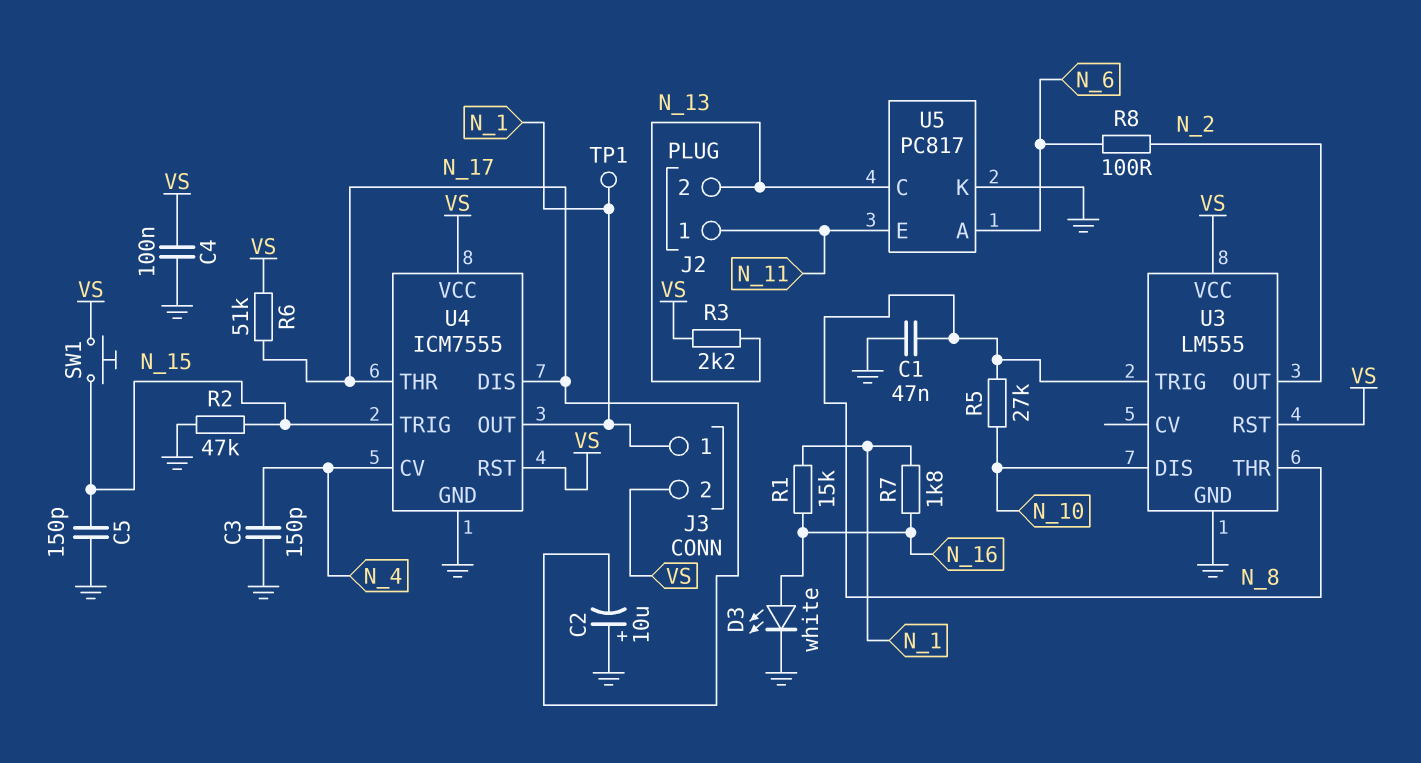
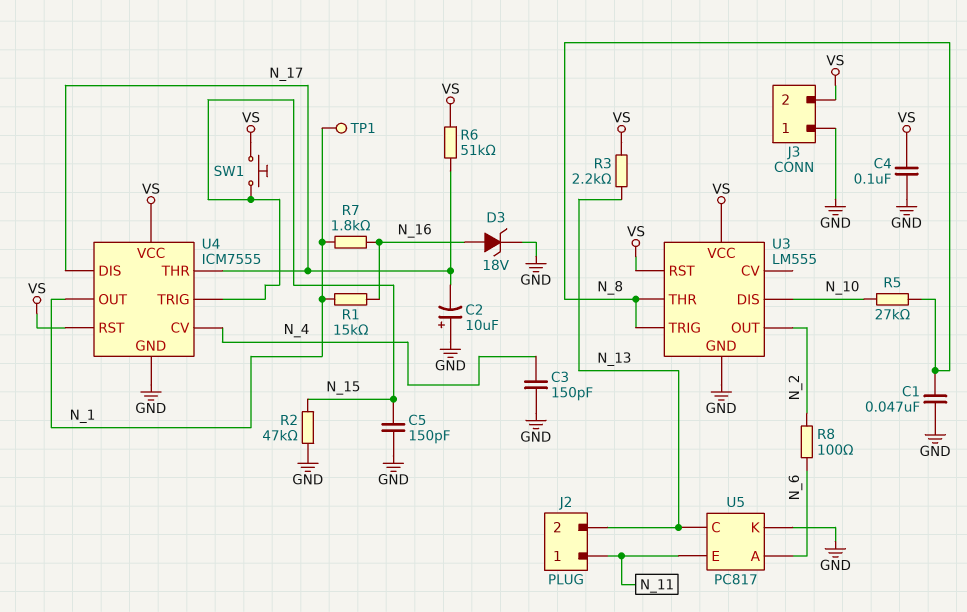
D3: LED white (A N_16, K GND) -> zener 18V (A N_16, K GND)
J3 pin 1: N_1 -> GND

